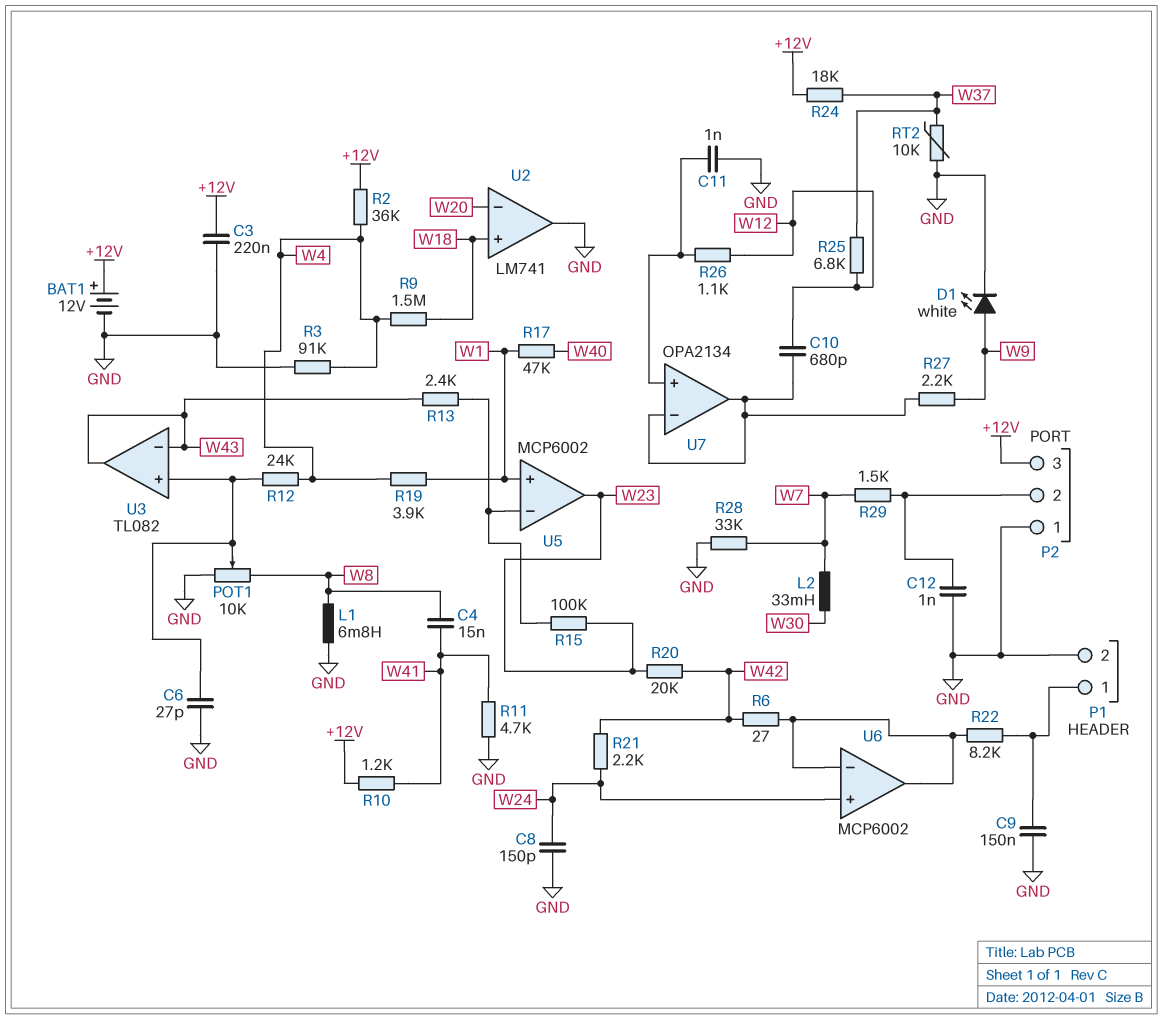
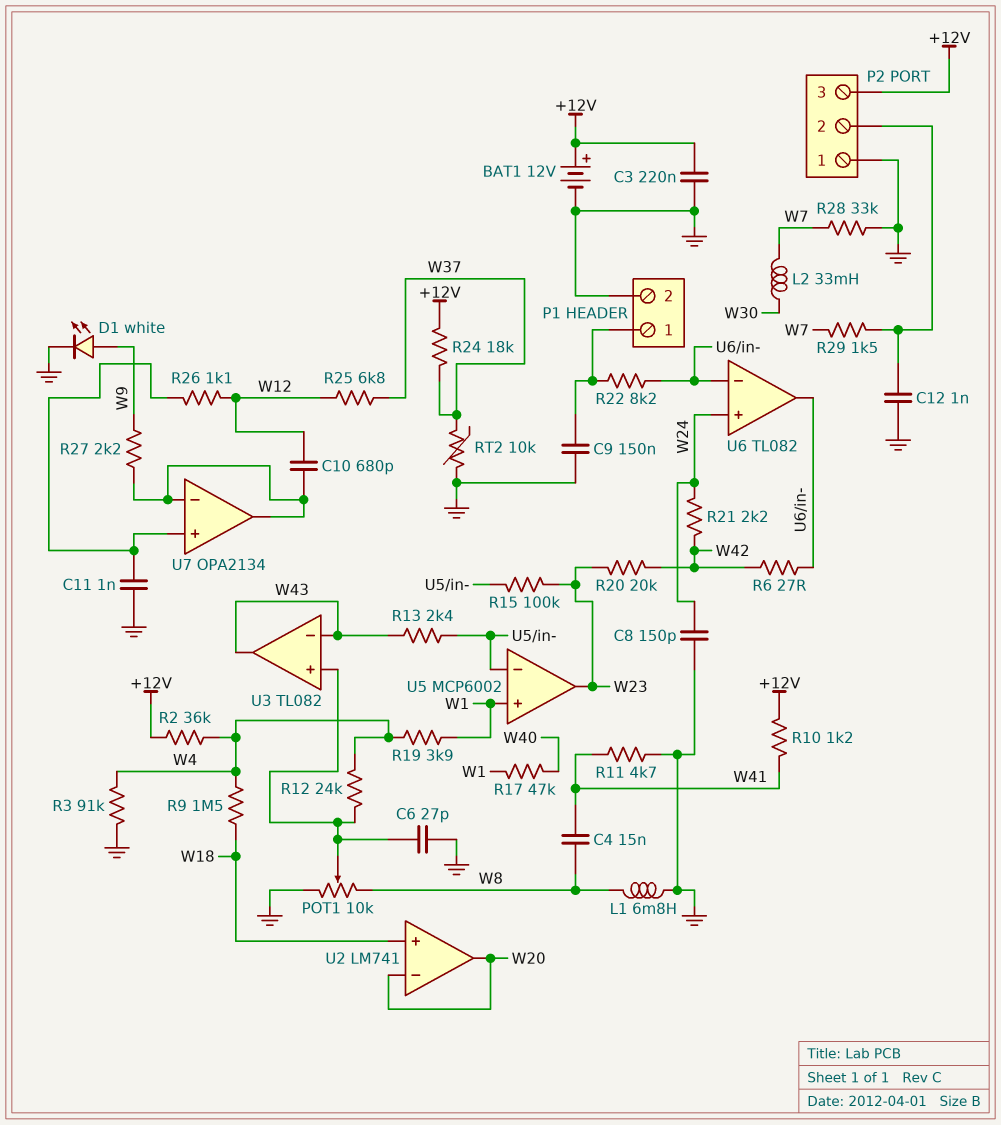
U2 pin out: GND -> W20
U6: MCP6002 -> TL082

